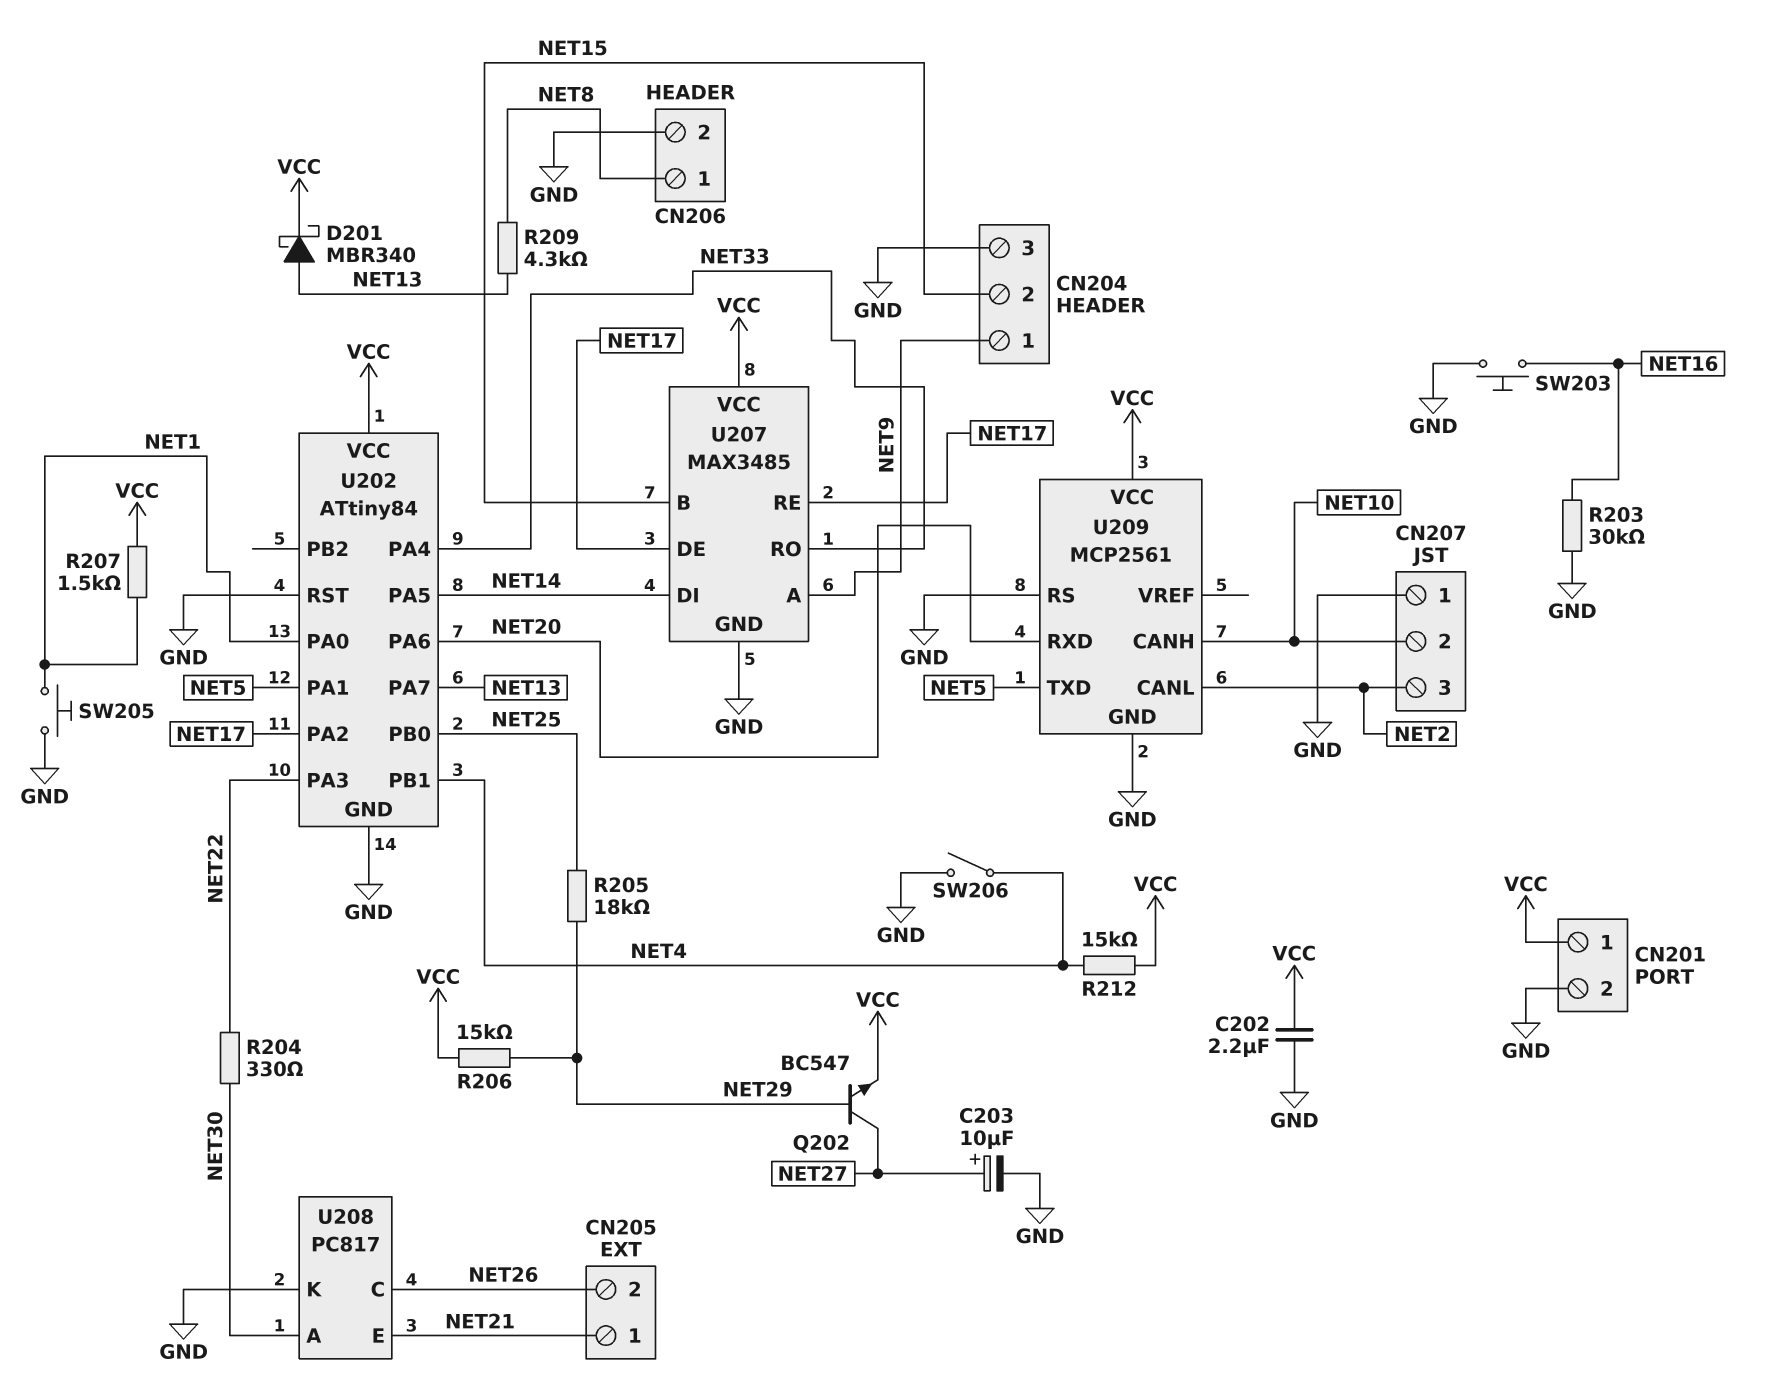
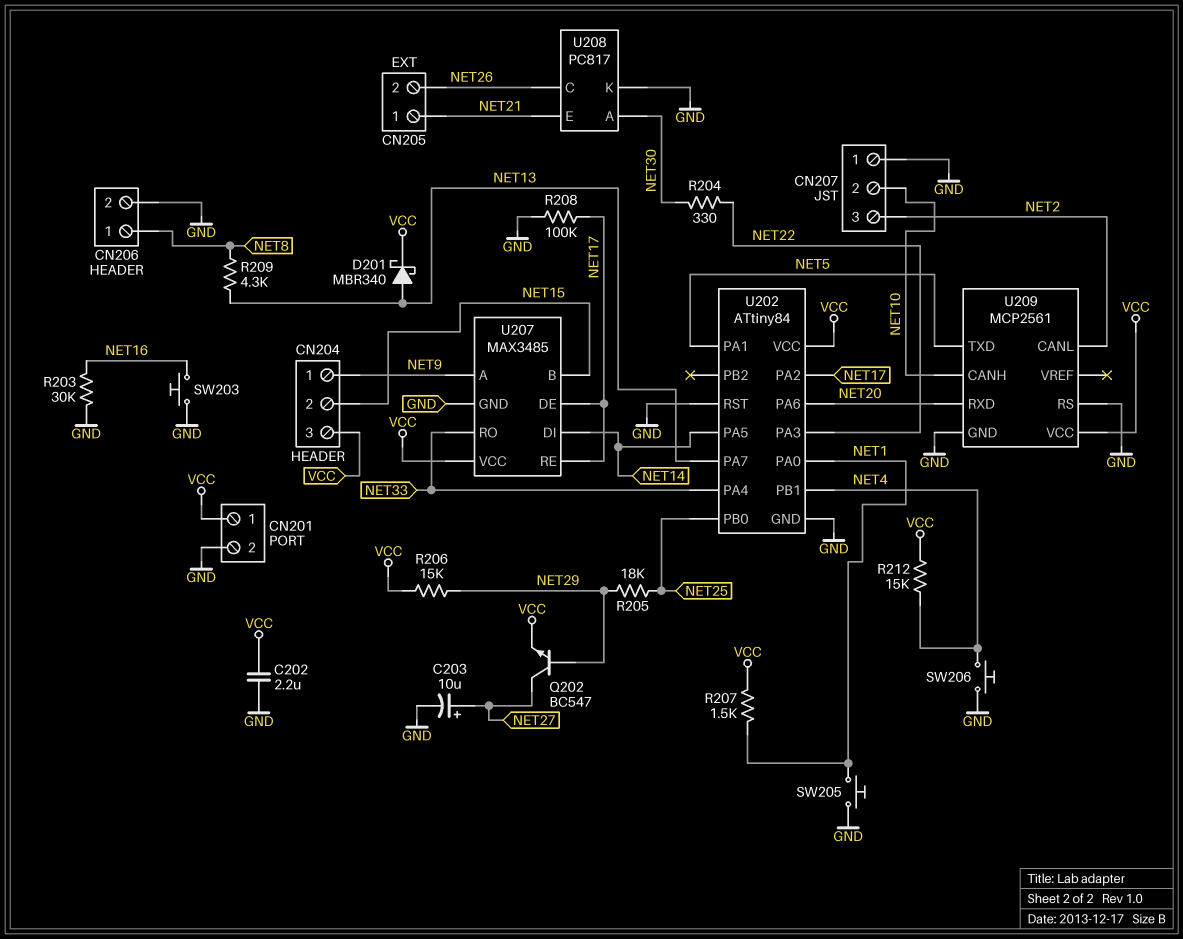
CN204 pin 3: GND -> VCC
R208: none -> 100k (GND, NET17)
SW206: switch (GND, NET4) -> button (GND, NET4)

